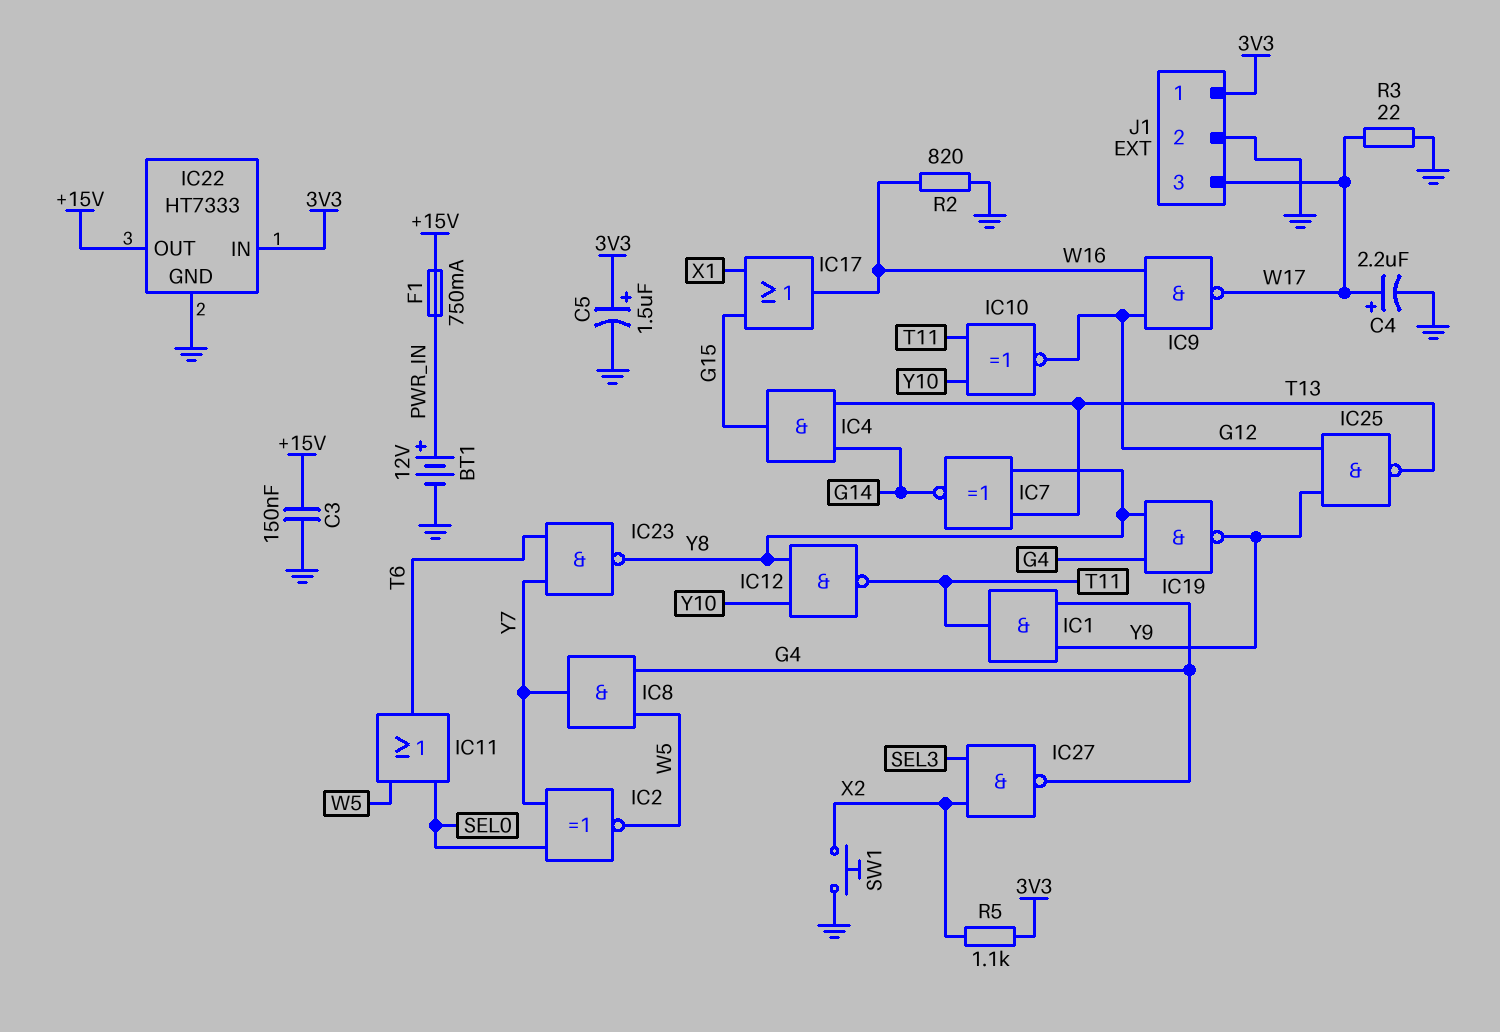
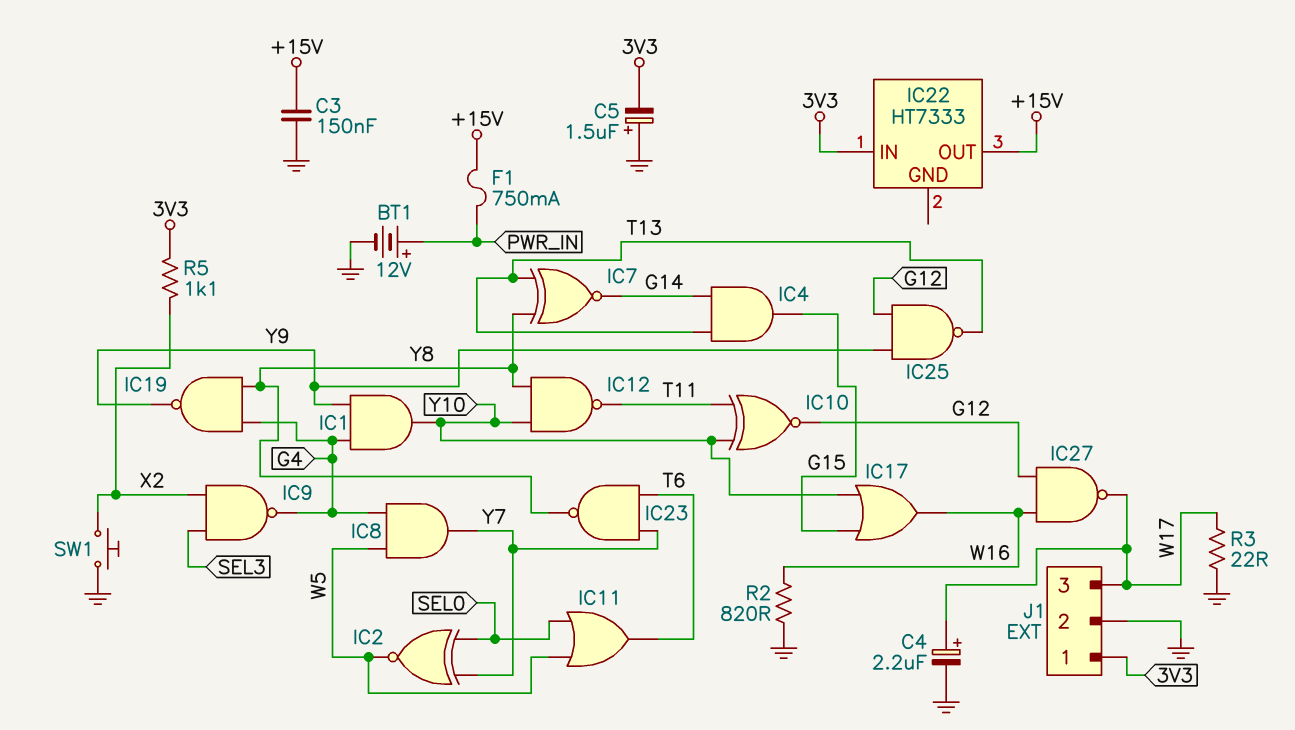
C5: 1.5uF (plus 3V3, minus GND) -> 1.5uF (plus GND, minus 3V3)
IC1: AND (in G4, in Y9, out T11) -> AND (in G4, in Y9, out Y10)
IC9: NAND (in G12, in W16, out W17) -> NAND (in SEL3, in X2, out G4)
IC17: OR (in G15, in X1, out W16) -> OR (in G15, in Y10, out W16)
IC22 pin GND: GND -> none
IC27: NAND (in SEL3, in X2, out G4) -> NAND (in G12, in W16, out W17)

